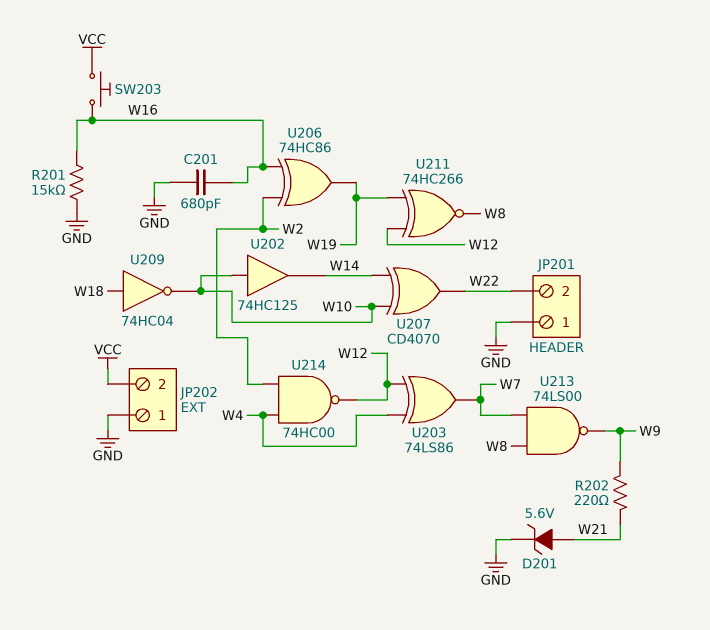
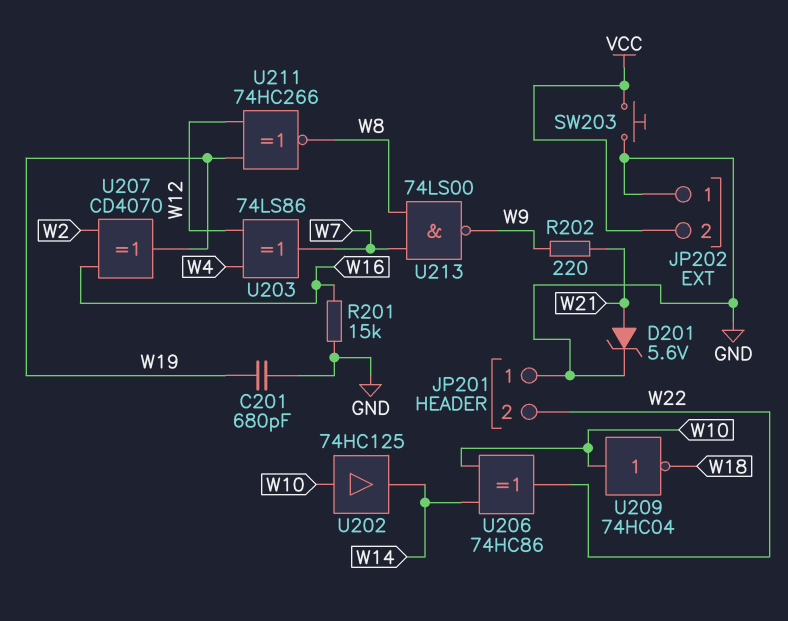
C201: 680pF (GND, W16) -> 680pF (GND, W19)
SW203: button (VCC, W16) -> button (GND, VCC)
U206: XOR 74HC86 (in W2, in W16, out W19) -> XOR 74HC86 (in W10, in W14, out W22)
U207: XOR CD4070 (in W10, in W14, out W22) -> XOR CD4070 (in W2, in W16, out W19)
U209: NOT 74HC04 (in W18, out W10) -> NOT 74HC04 (in W10, out W18)
U214: NAND 74HC00 (in W2, in W4, out W12) -> none

